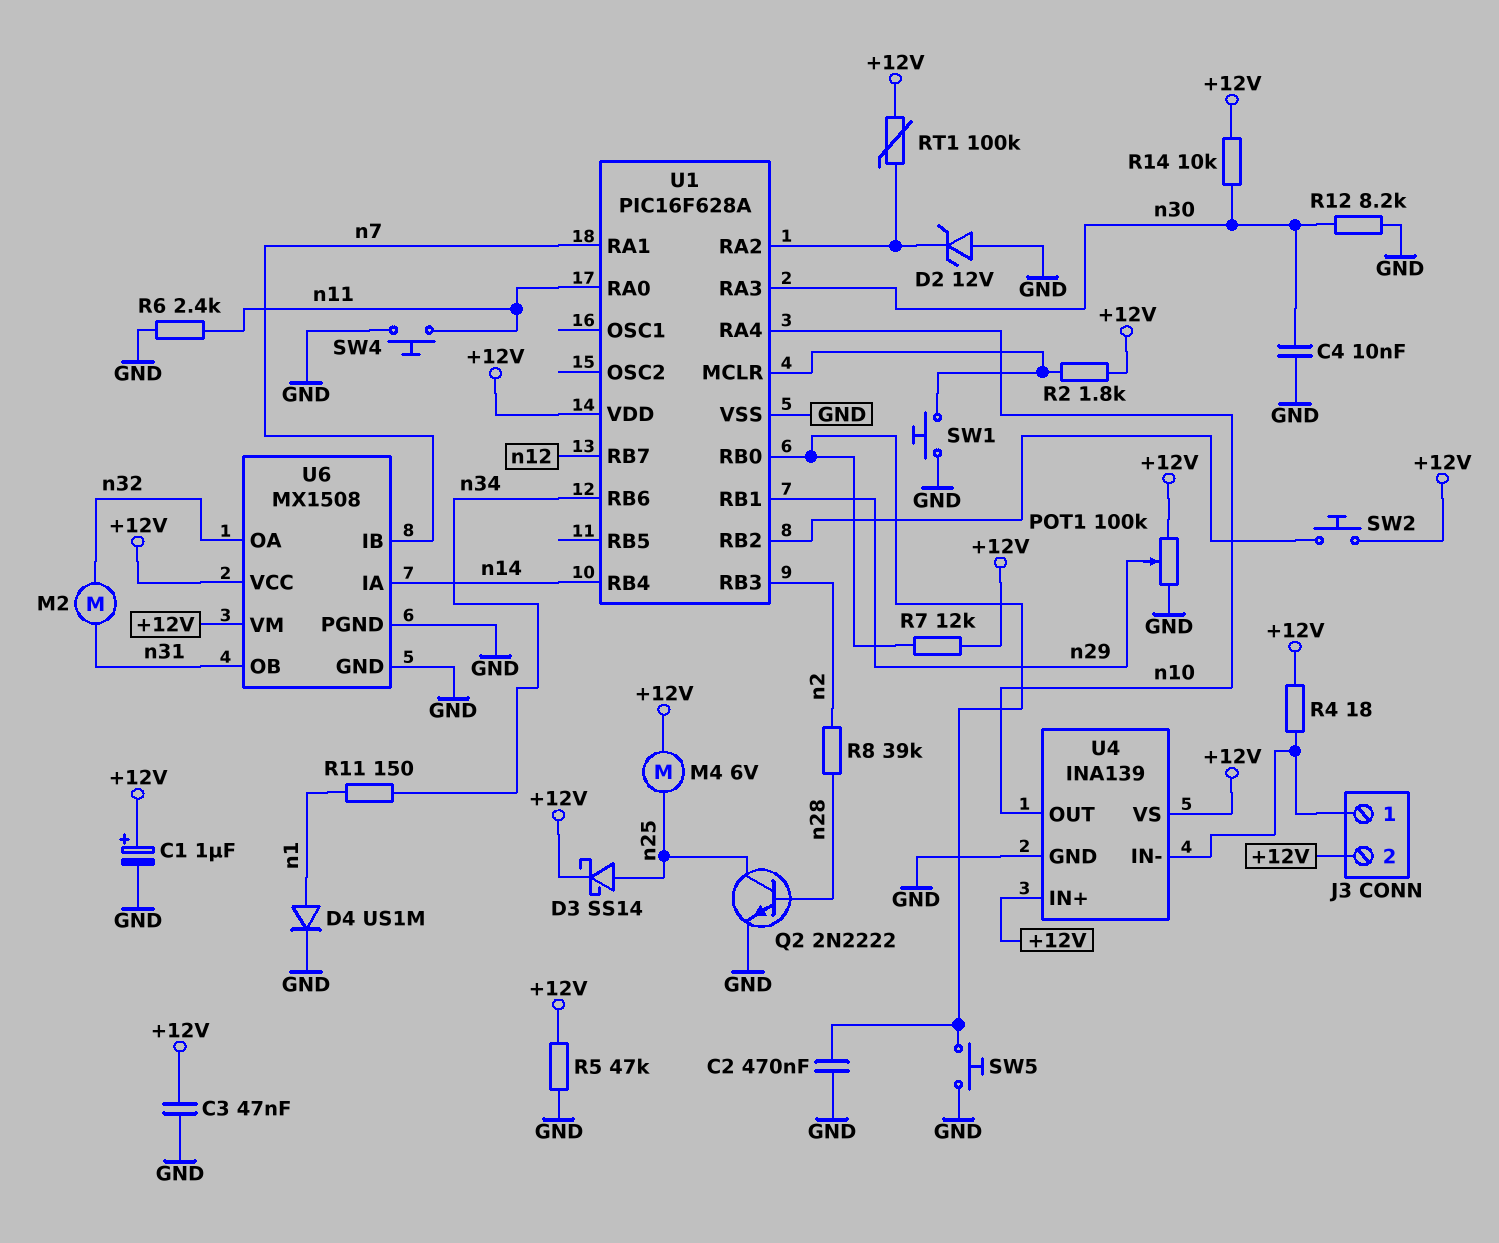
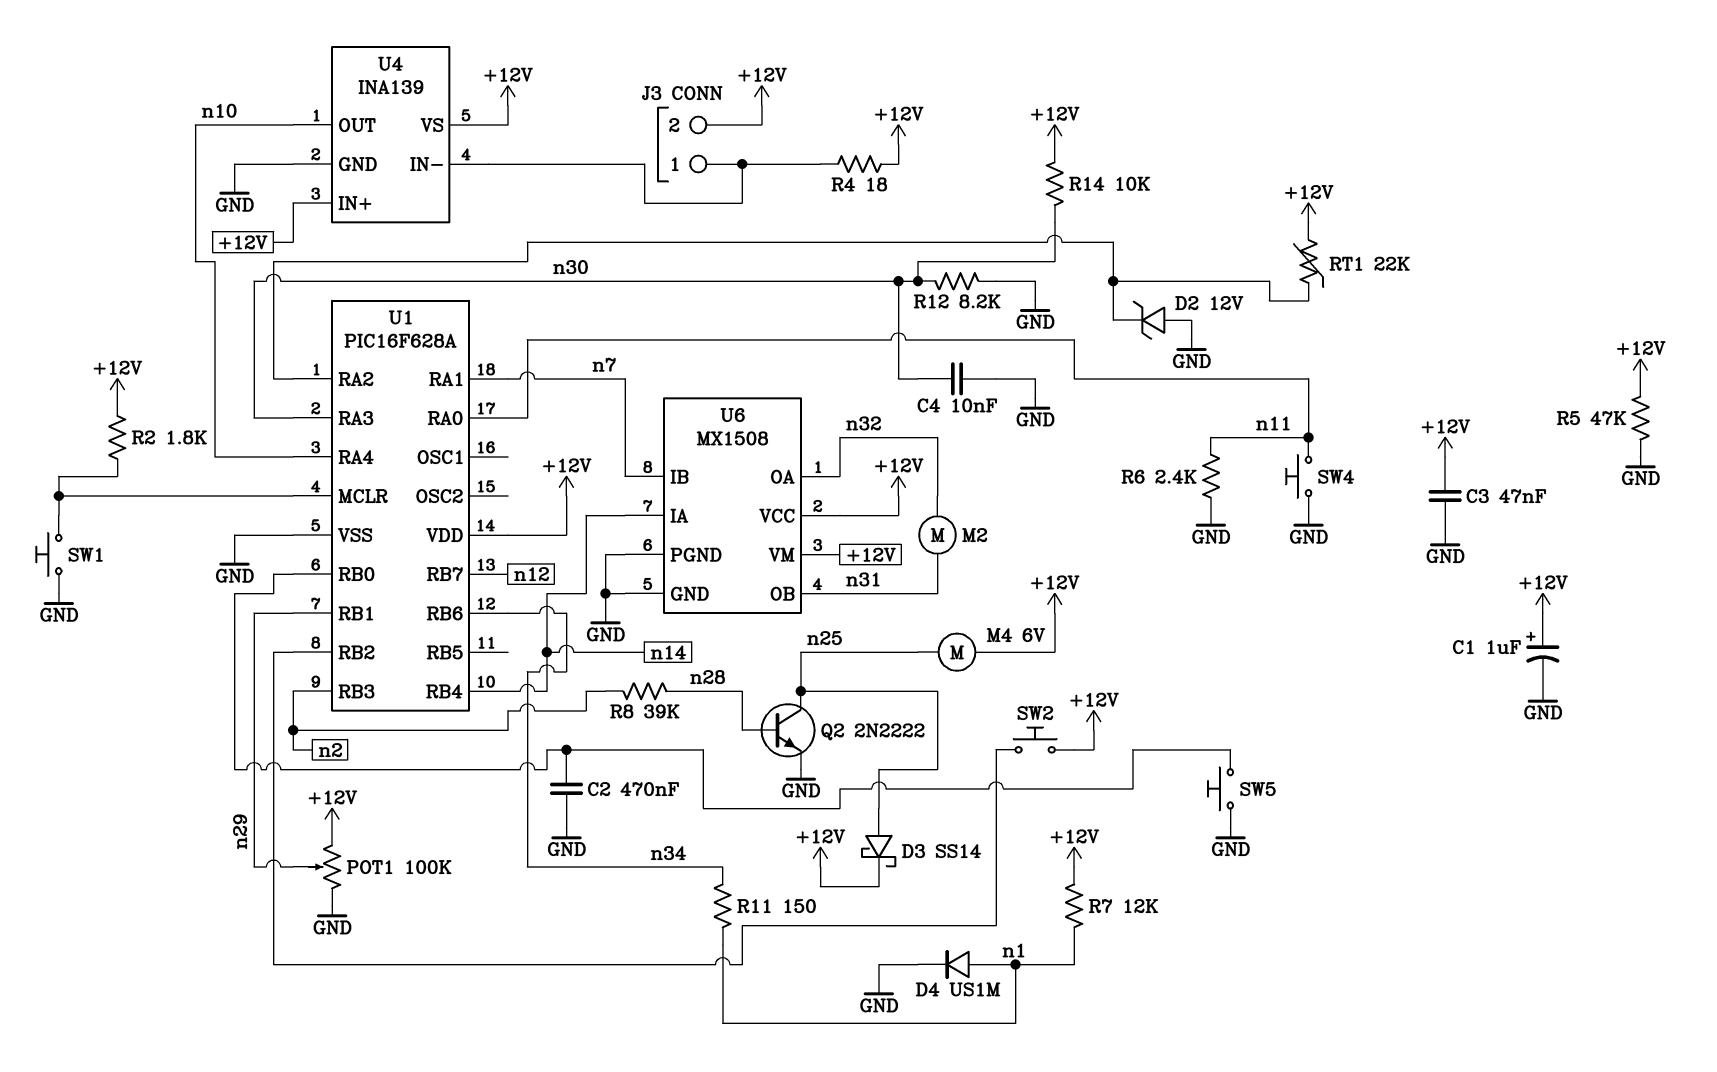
R7: 12k (+12V, U1/RB0) -> 12k (+12V, n1)
RT1: 100k (+12V, U1/RA2) -> 22k (+12V, U1/RA2)

